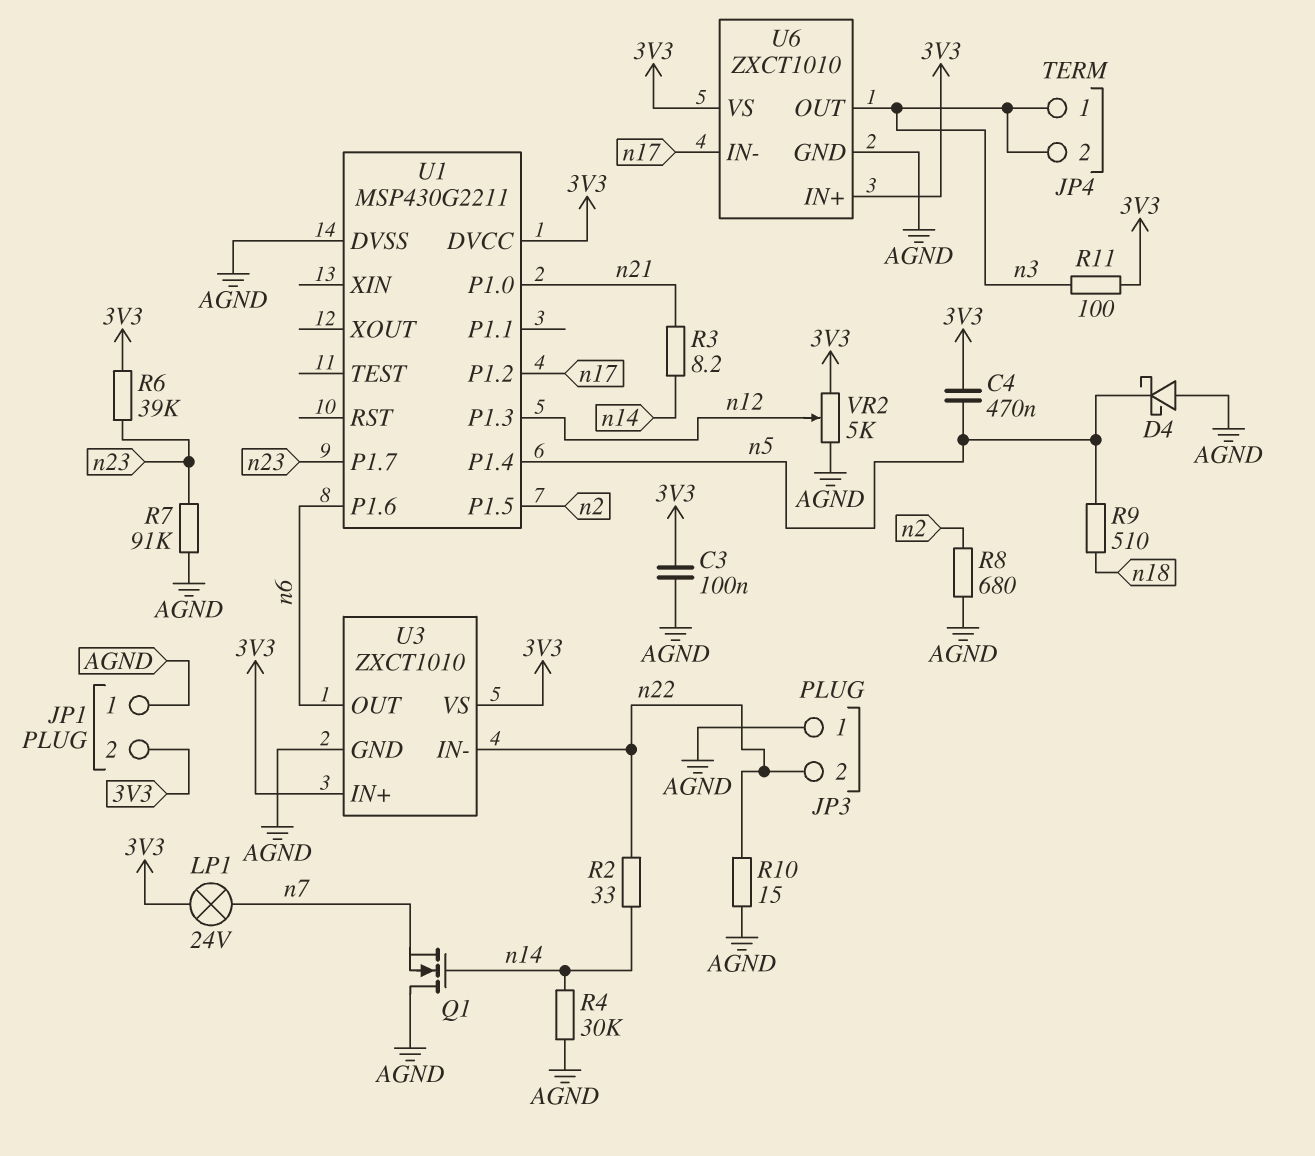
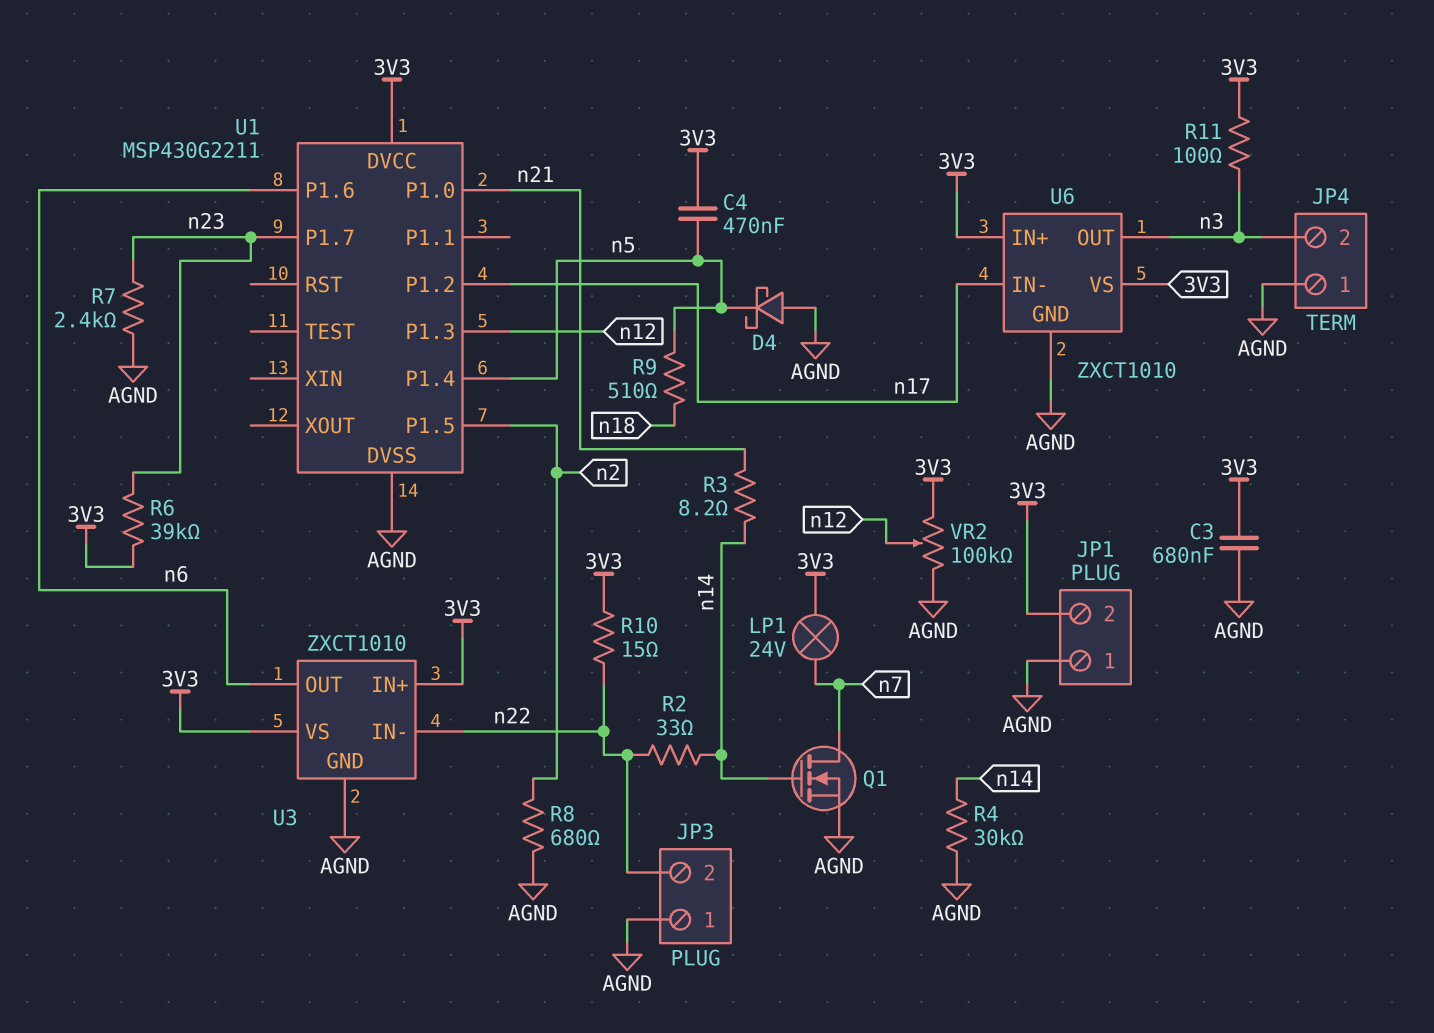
C3: 100nF (3V3, AGND) -> 680nF (3V3, AGND)
JP4 pin 1: n3 -> AGND
Q1: NMOS (G n14, D AGND, S n7) -> NMOS (G n14, D n7, S AGND)
R7: 91k (AGND, n23) -> 2.4k (AGND, n23)
R10: 15 (AGND, n22) -> 15 (3V3, n22)
VR2: 5k (3V3, AGND, wiper n12) -> 100k (3V3, AGND, wiper n12)

